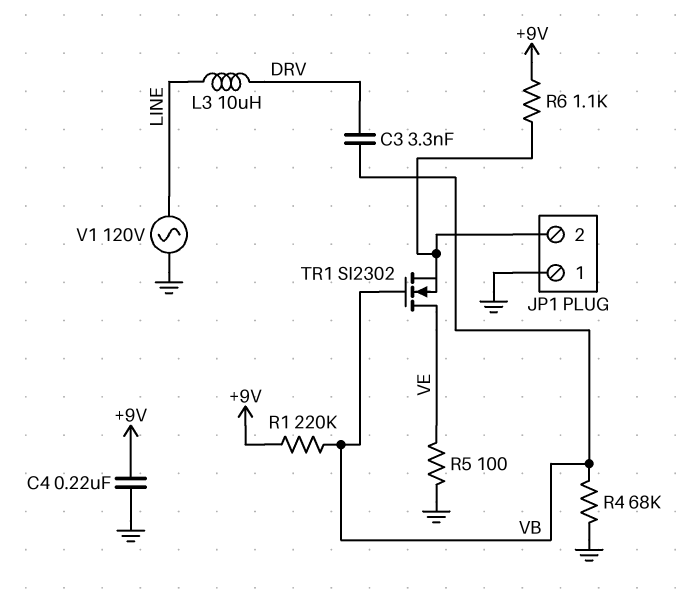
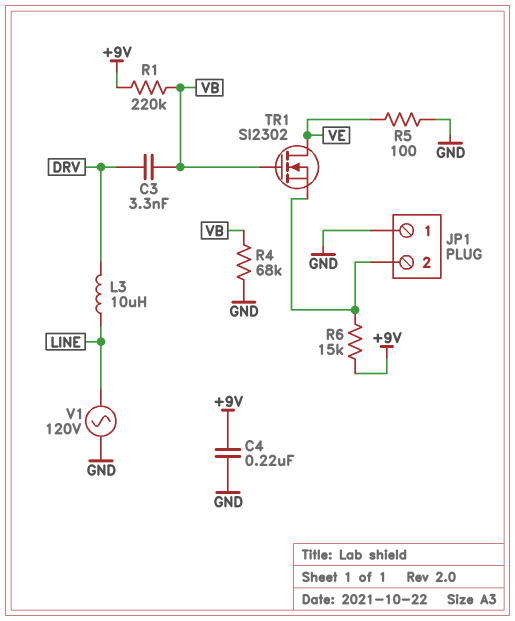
R6: 1.1k (+9V, JP1/2) -> 15k (+9V, JP1/2)

